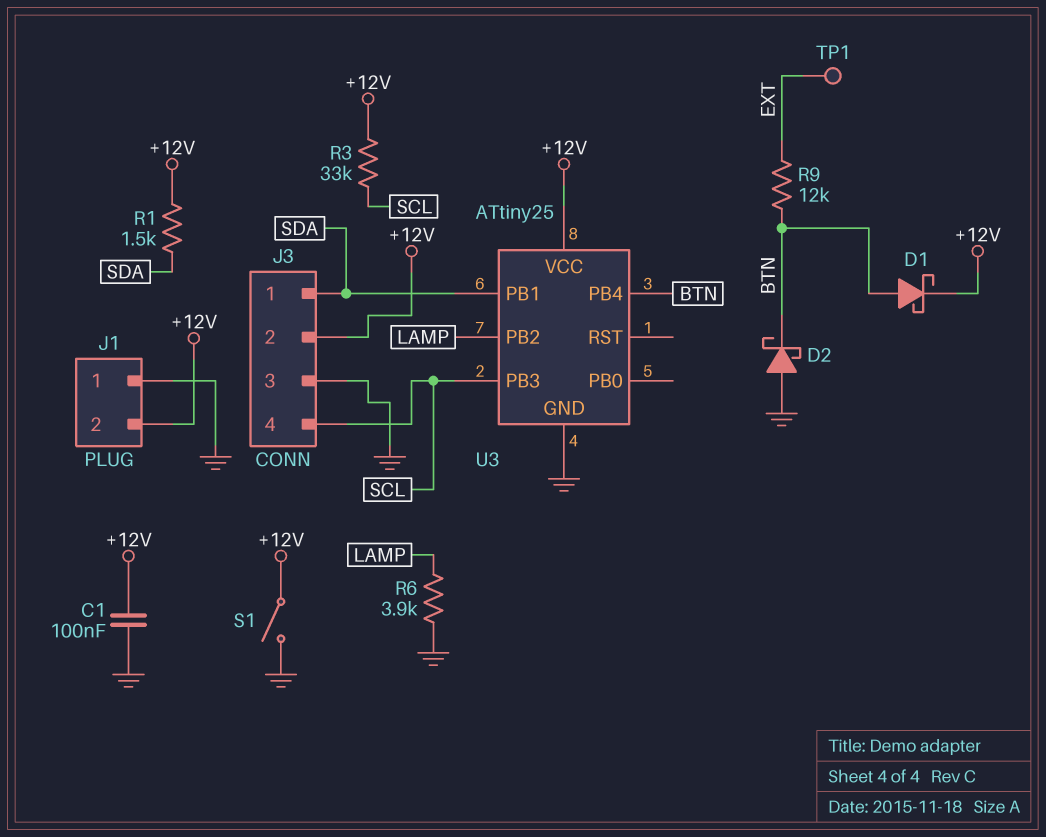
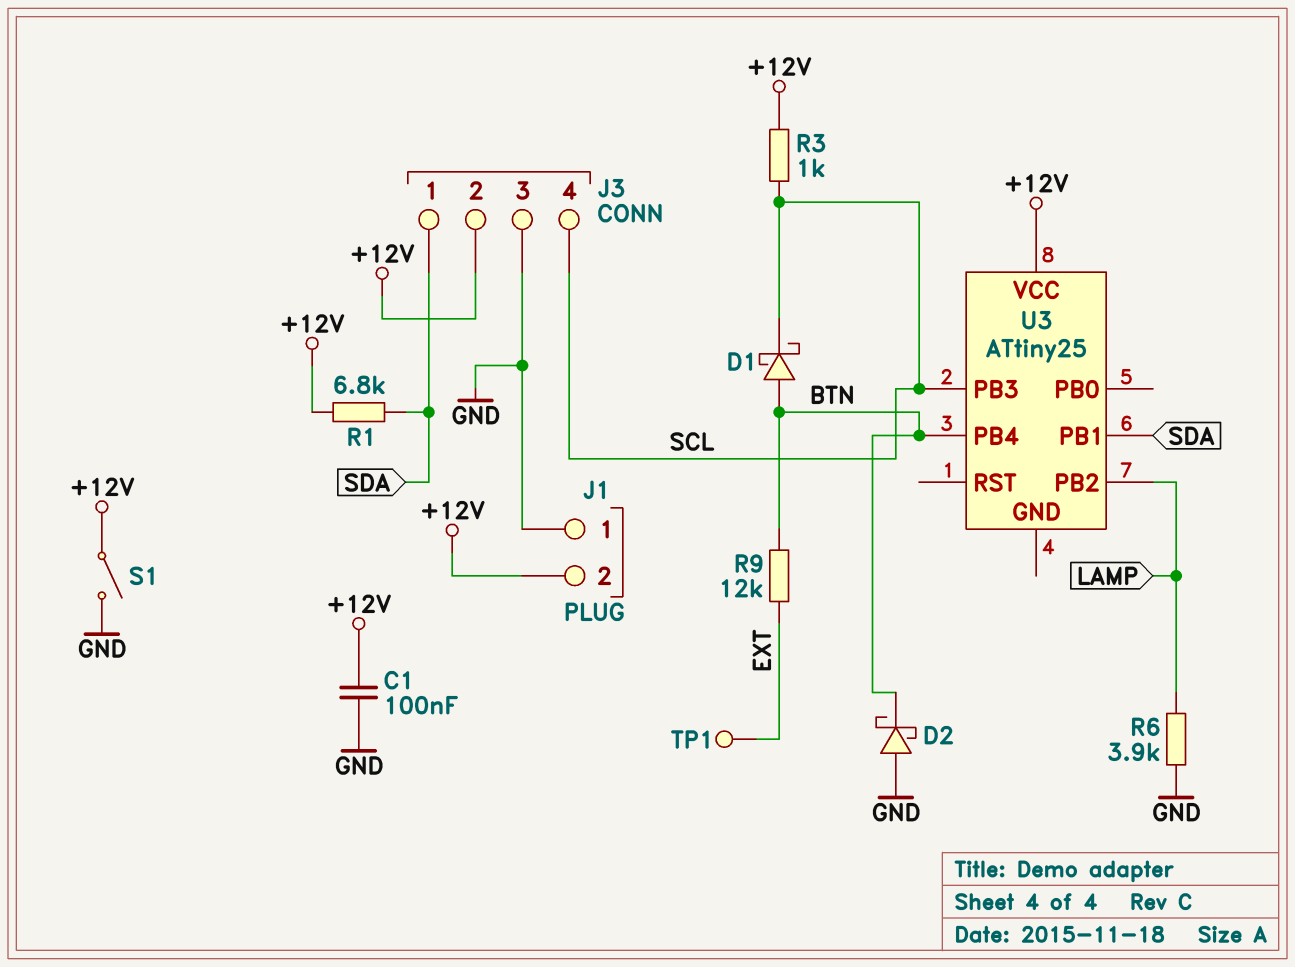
D1: schottky (A BTN, K +12V) -> schottky (A BTN, K SCL)
R1: 1.5k (+12V, SDA) -> 6.8k (+12V, SDA)
R3: 33k (+12V, SCL) -> 1k (+12V, SCL)
U3 pin GND: GND -> none

